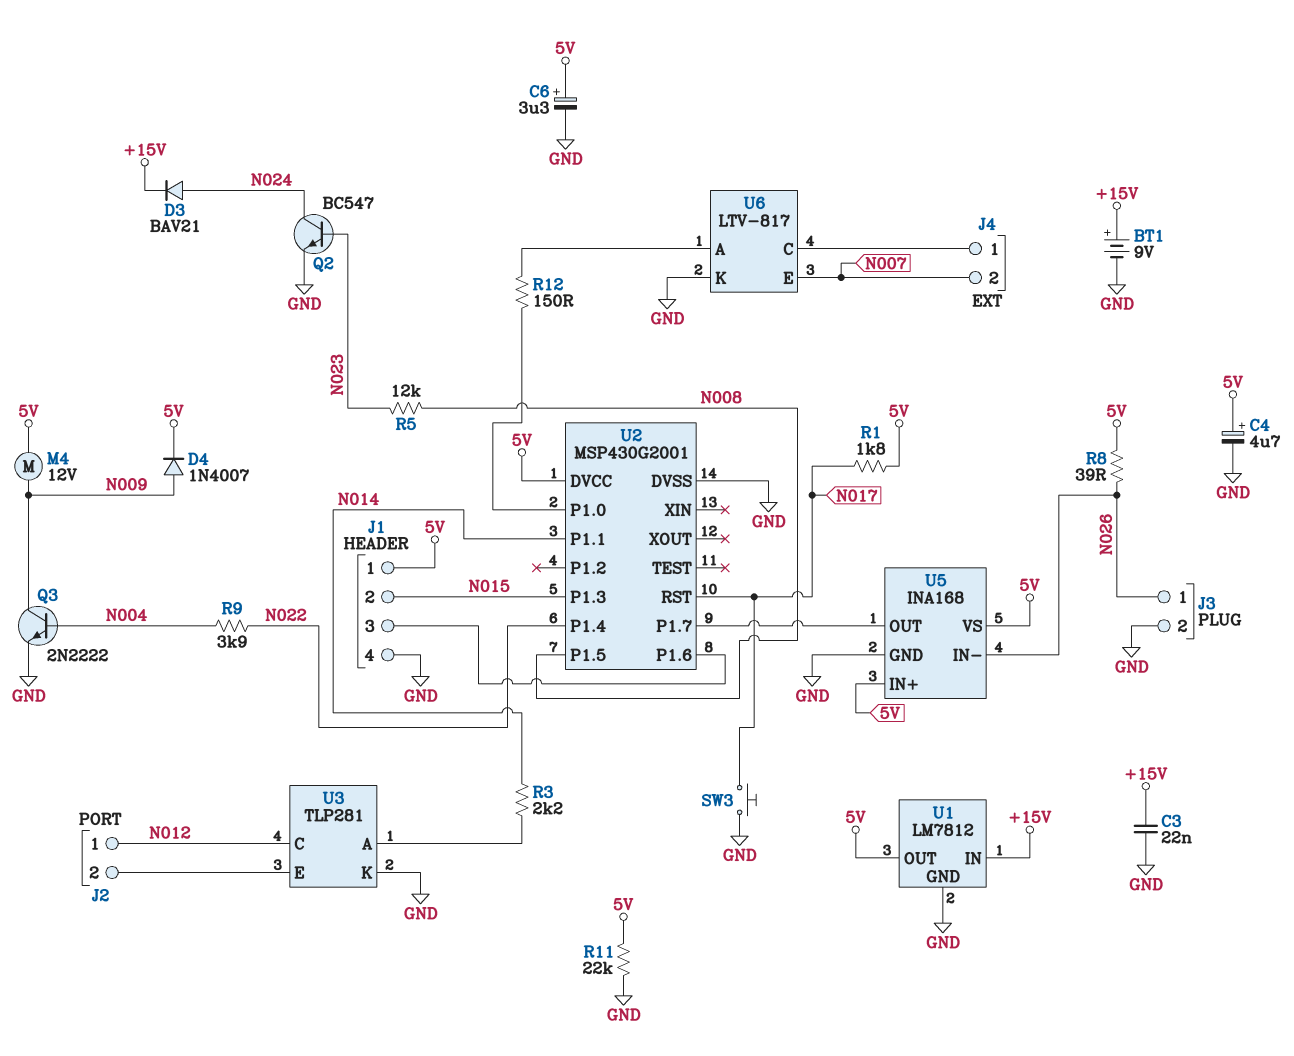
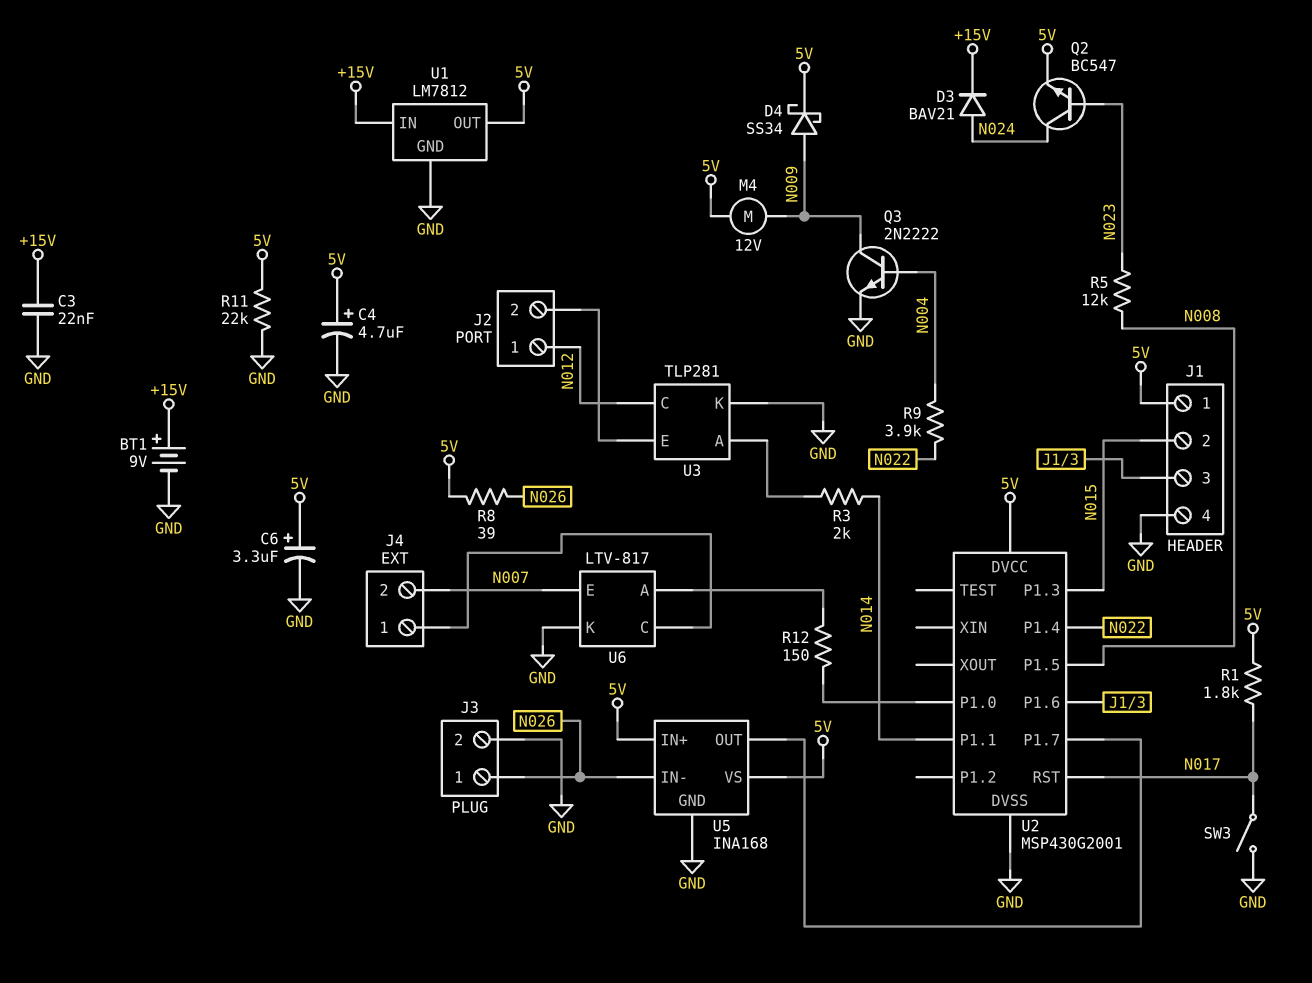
D4: diode 1N4007 (A N009, K 5V) -> schottky SS34 (A N009, K 5V)
Q2: NPN BC547 (B N023, C N024, E GND) -> NPN BC547 (B N023, C N024, E 5V)
R3: 2.2k (N014, U3/A) -> 2k (N014, U3/A)
SW3: button (GND, N017) -> switch (GND, N017)

